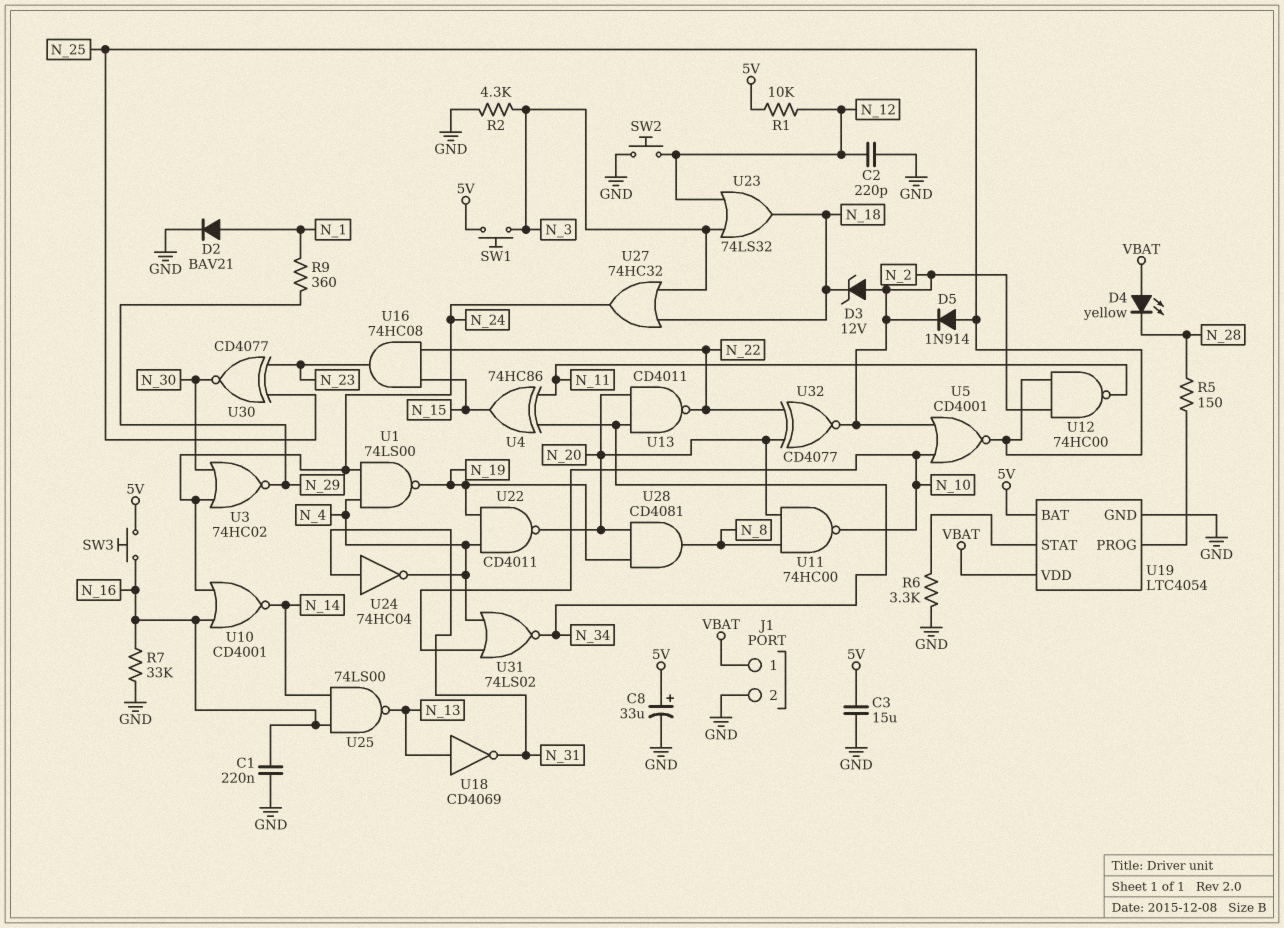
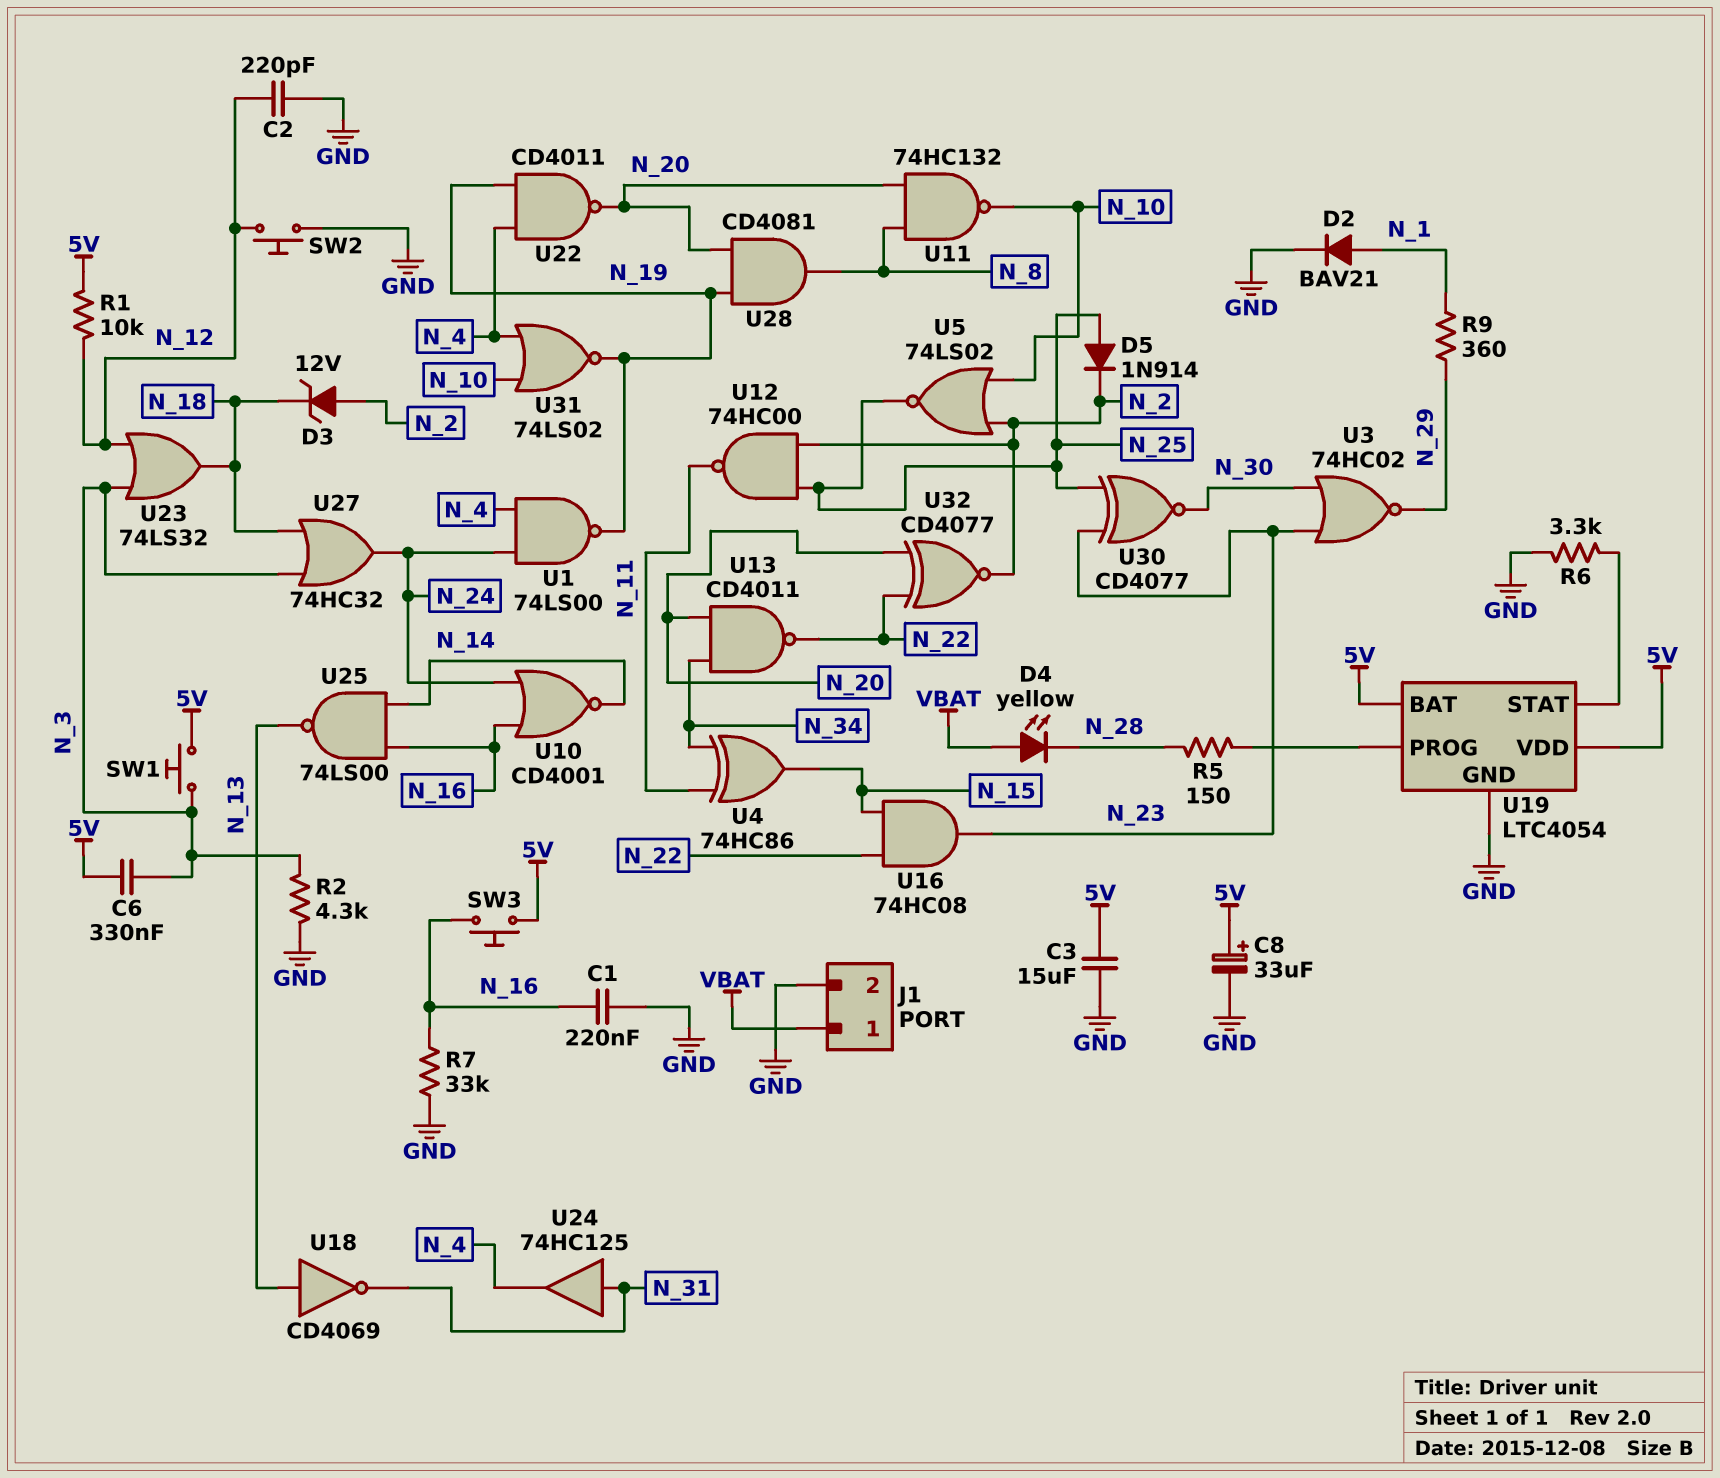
C6: none -> 330nF (5V, N_3)
U3: NOR 74HC02 (in N_24, in N_30, out N_29) -> NOR 74HC02 (in N_23, in N_30, out N_29)
U5: NOR CD4001 (in N_2, in N_10, out N_25) -> NOR 74LS02 (in N_2, in N_10, out N_25)
U11: NAND 74HC00 (in N_8, in N_20, out N_10) -> NAND 74HC132 (in N_8, in N_20, out N_10)
U19 pin VDD: VBAT -> 5V
U24: NOT 74HC04 (in N_31, out N_4) -> buffer 74HC125 (in N_31, out N_4)
U31: NOR 74LS02 (in N_4, in N_10, out N_34) -> NOR 74LS02 (in N_4, in N_10, out N_19)

